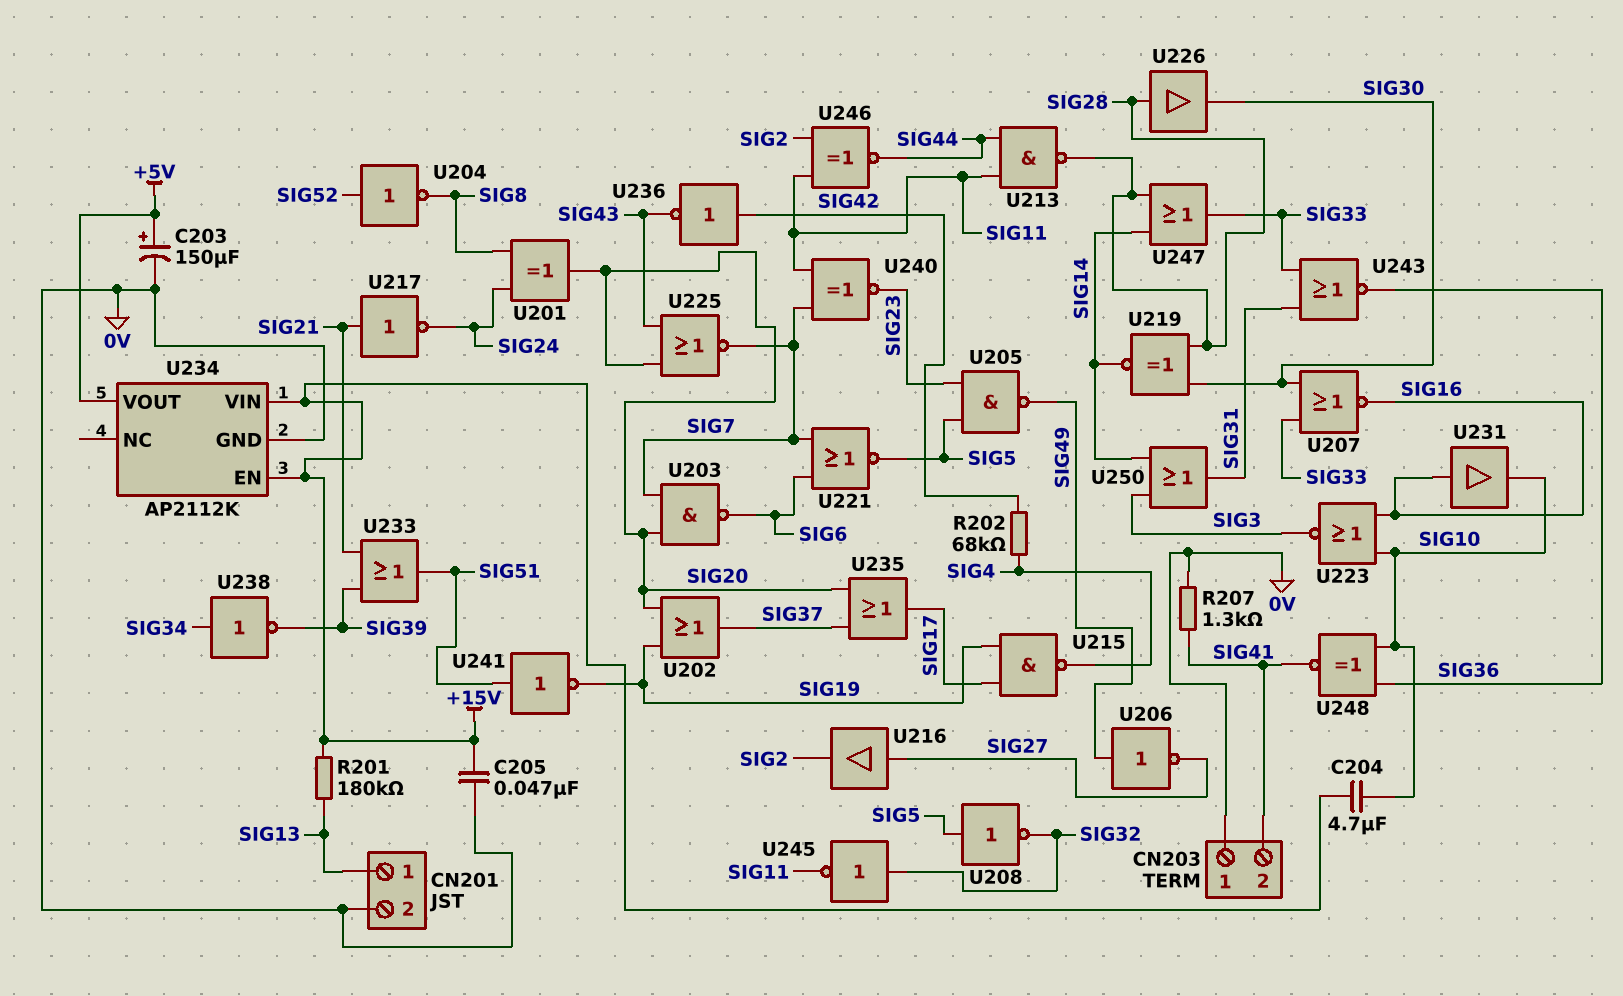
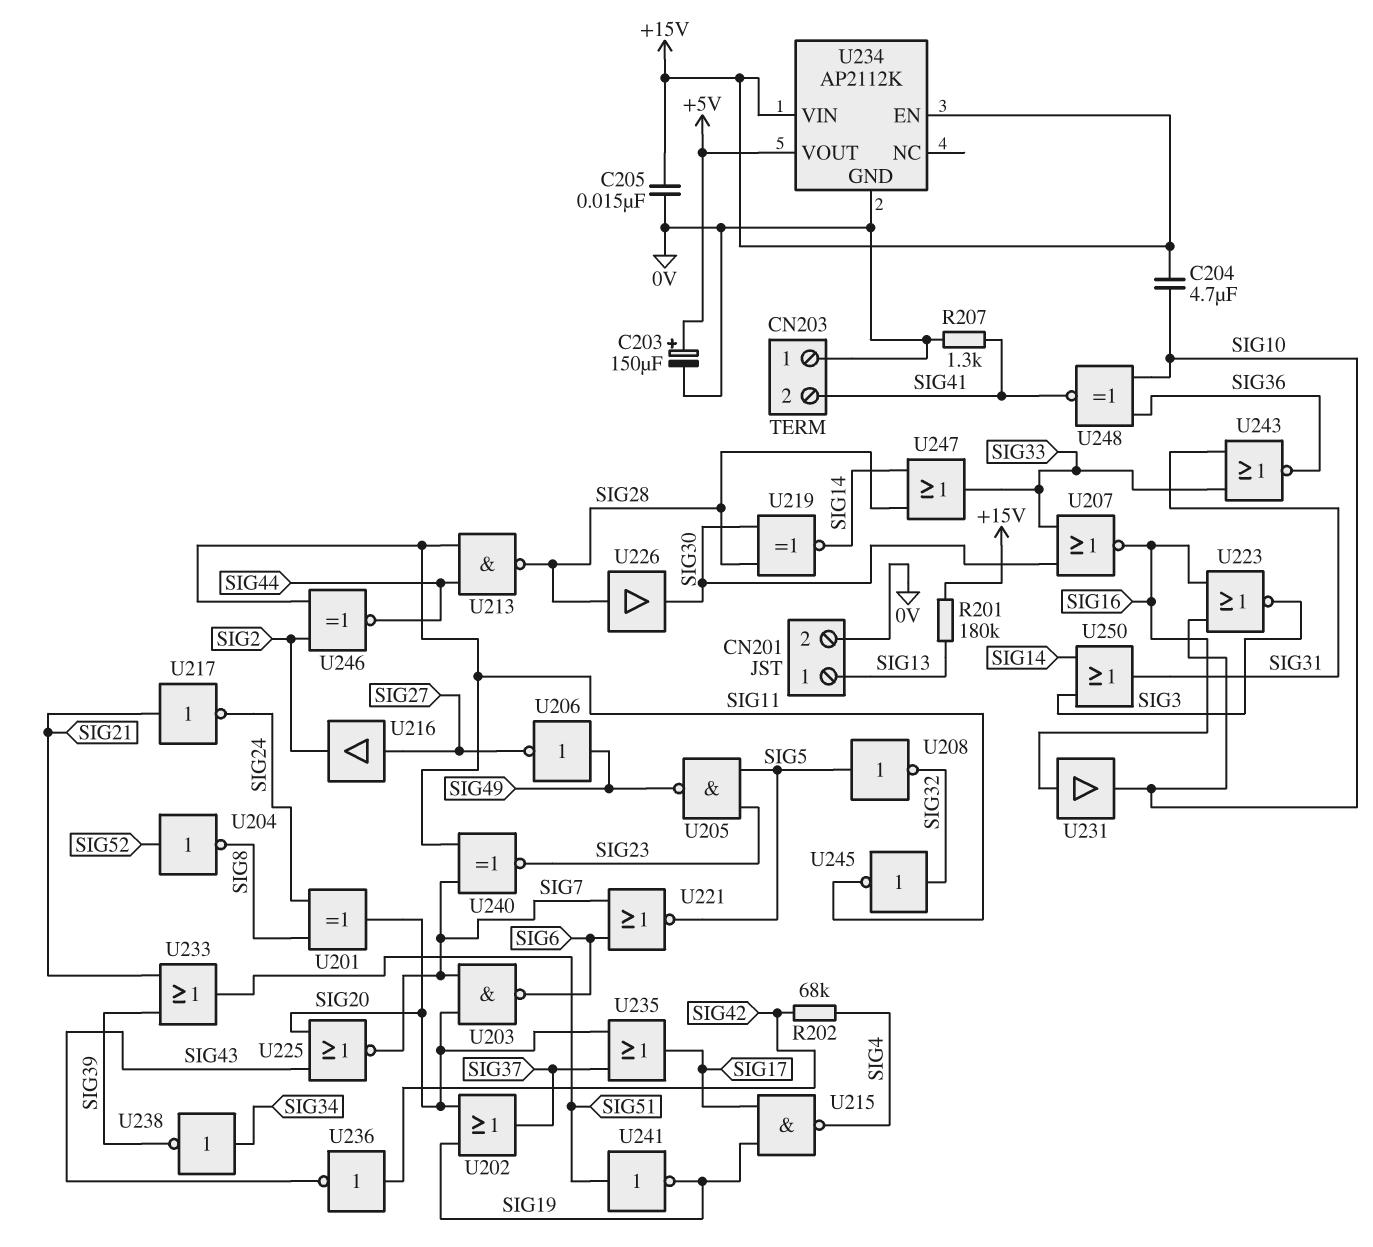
C205: 47nF (+15V, 0V) -> 15nF (+15V, 0V)

